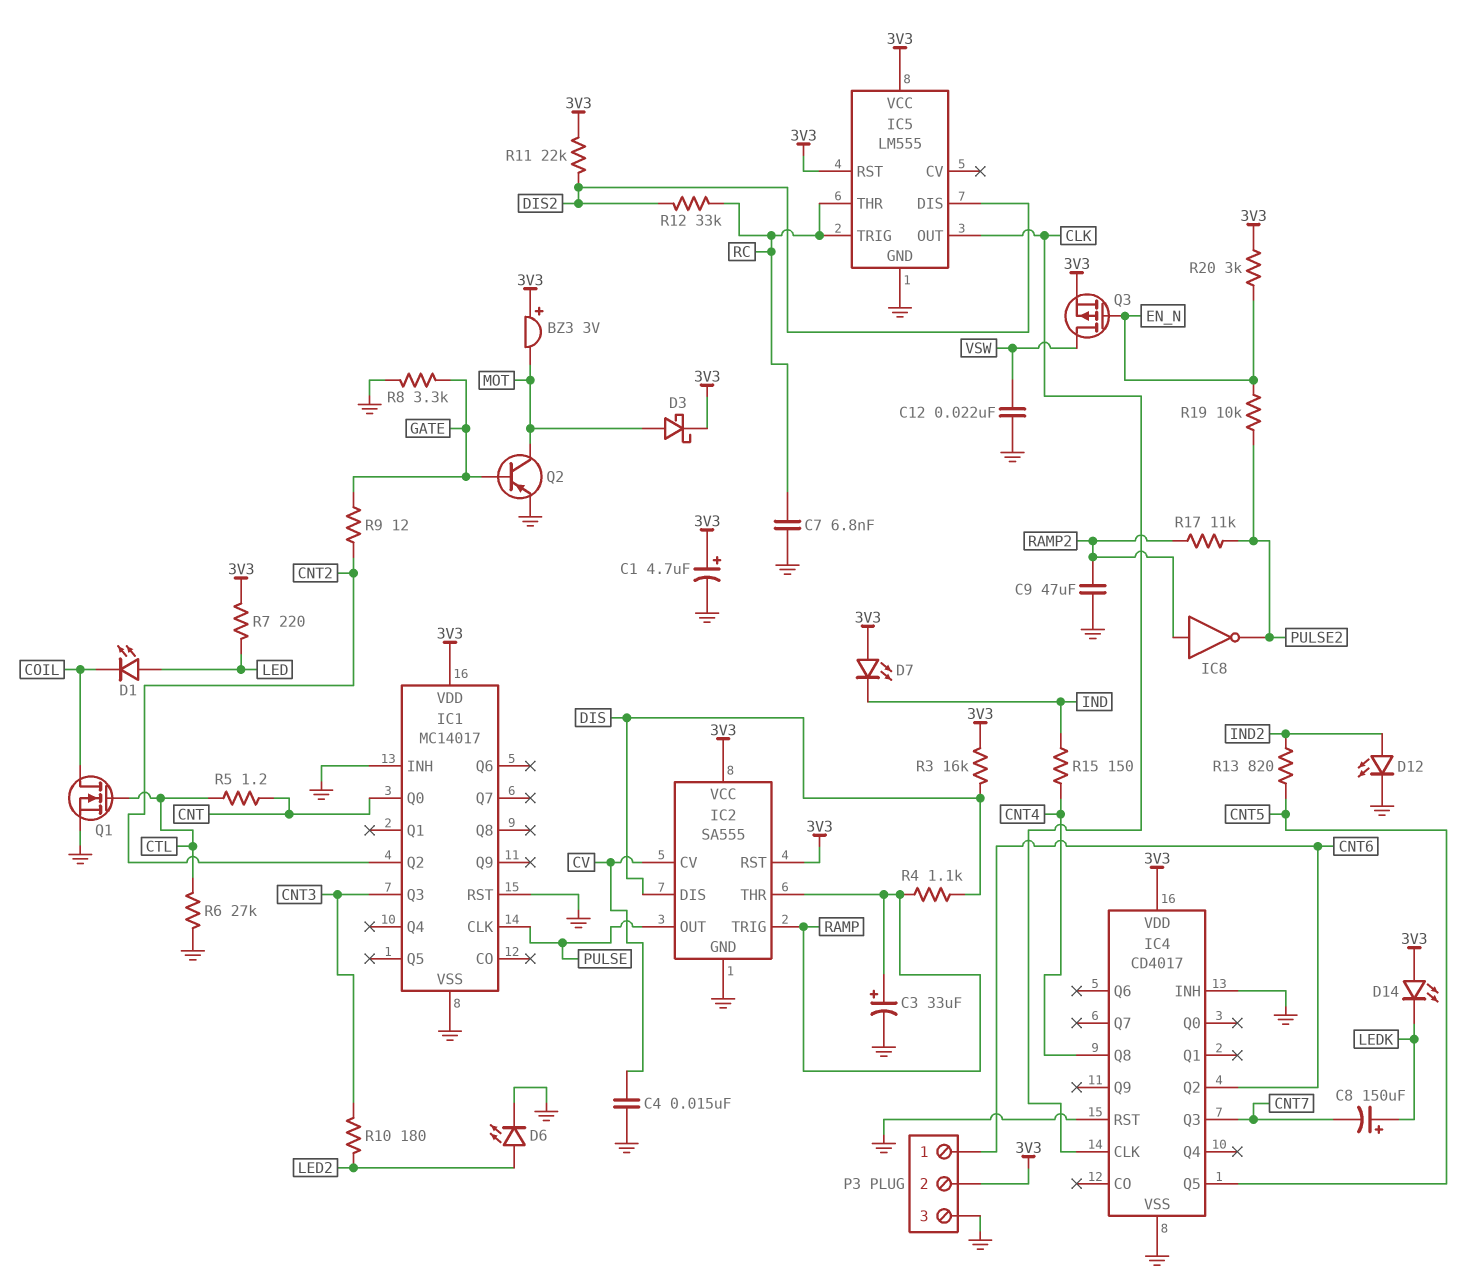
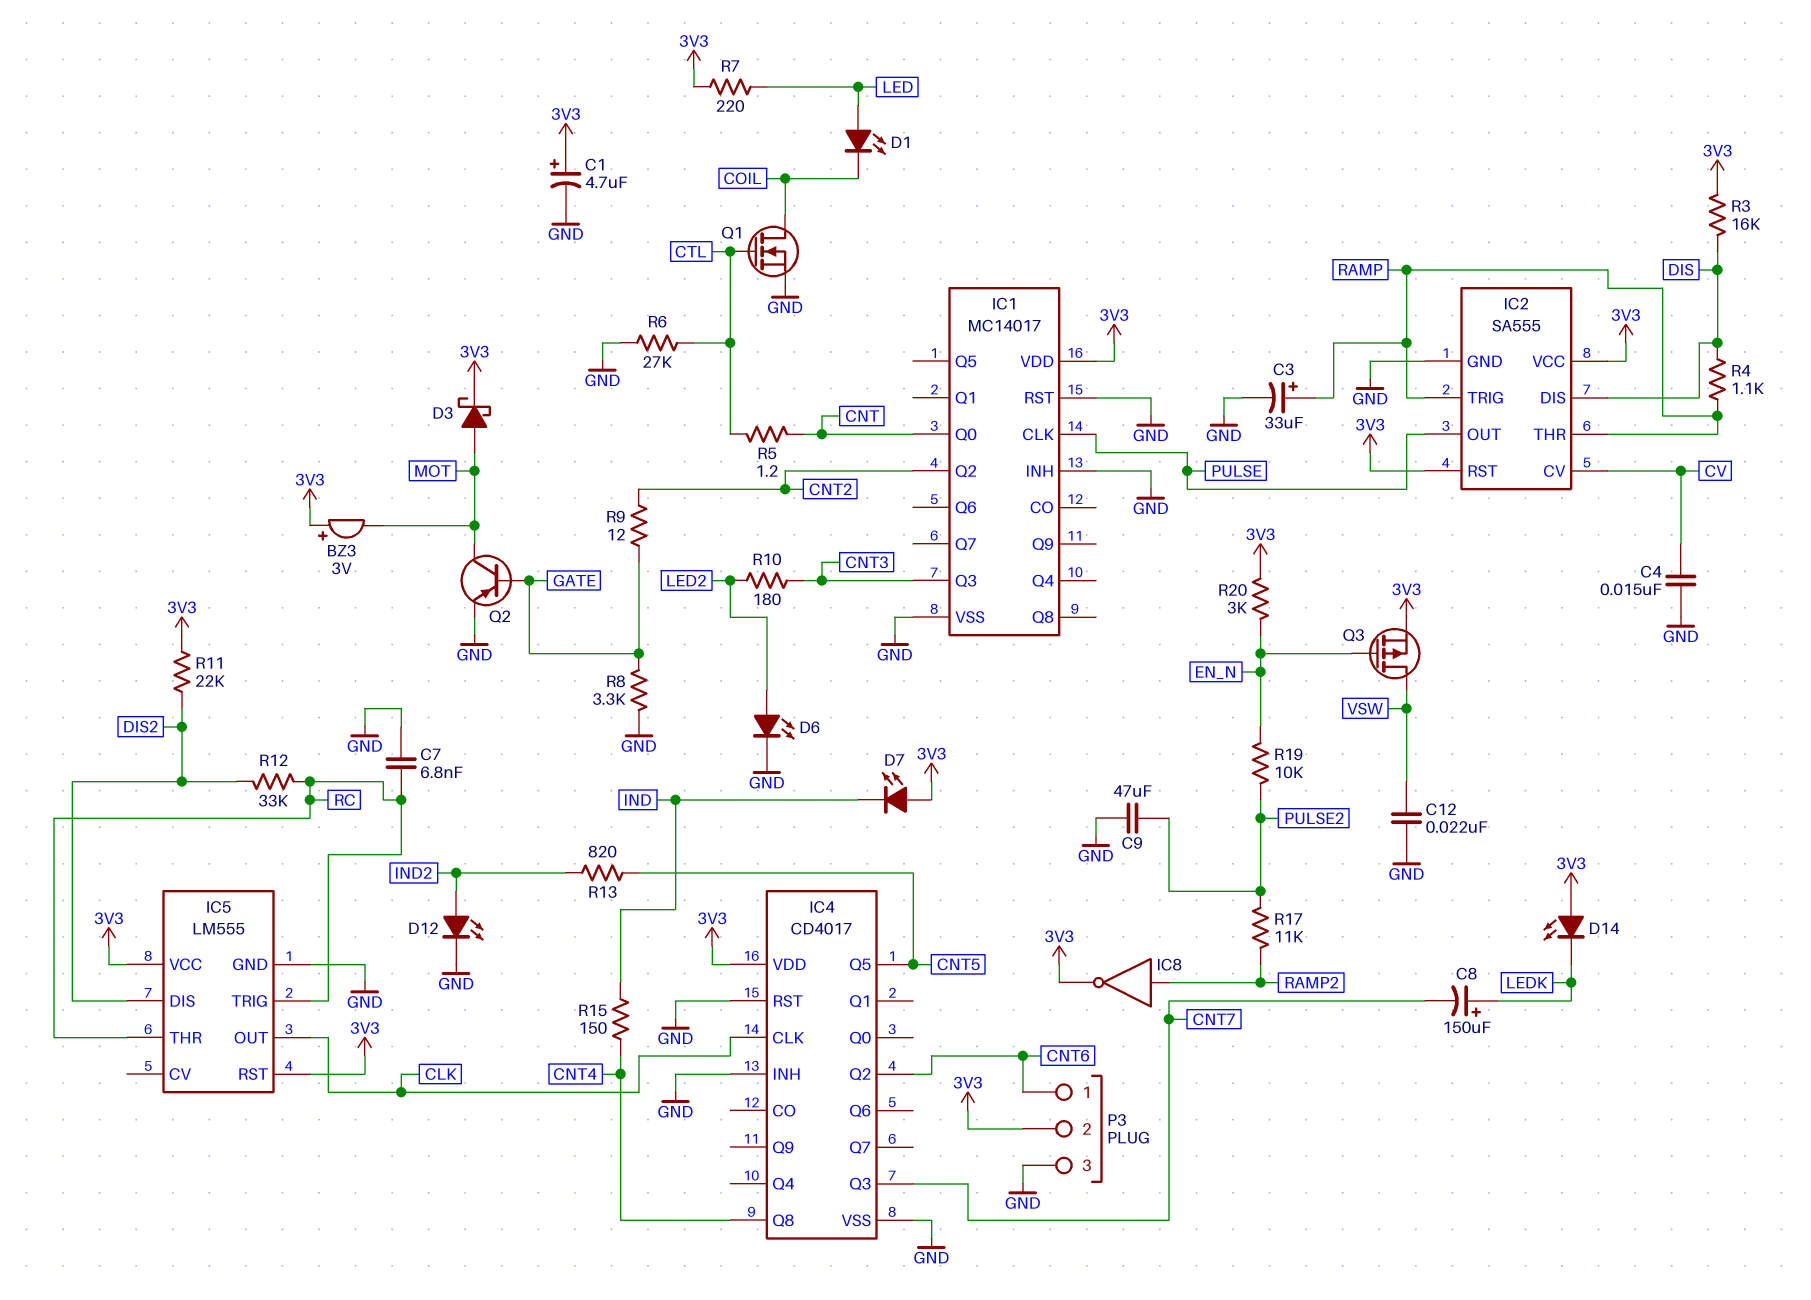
C9: 47uF (GND, RAMP2) -> 47uF (GND, PULSE2)
IC8: NOT (in RAMP2, out PULSE2) -> NOT (in RAMP2, out 3V3)

